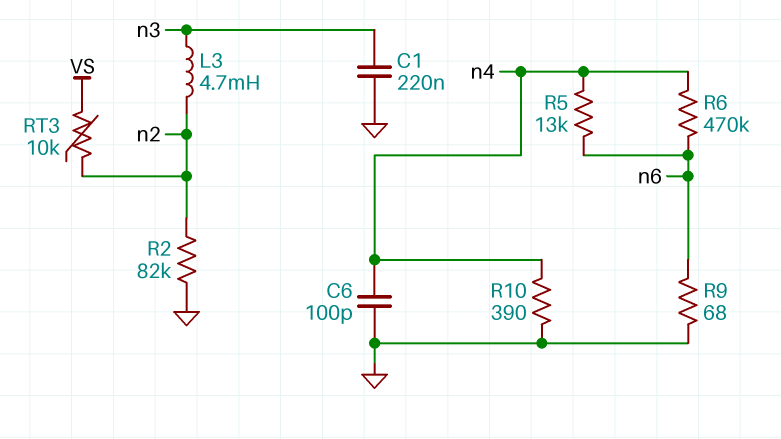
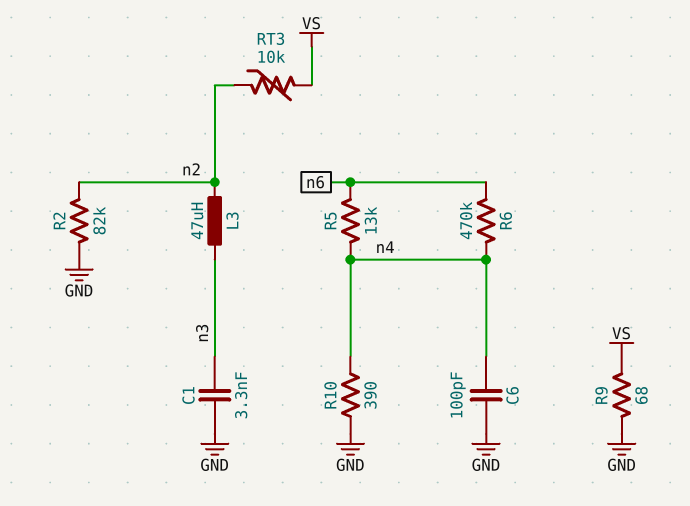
C1: 220nF (GND, n3) -> 3.3nF (GND, n3)
L3: 4.7mH (n2, n3) -> 47uH (n2, n3)
R9: 68 (GND, n6) -> 68 (GND, VS)

